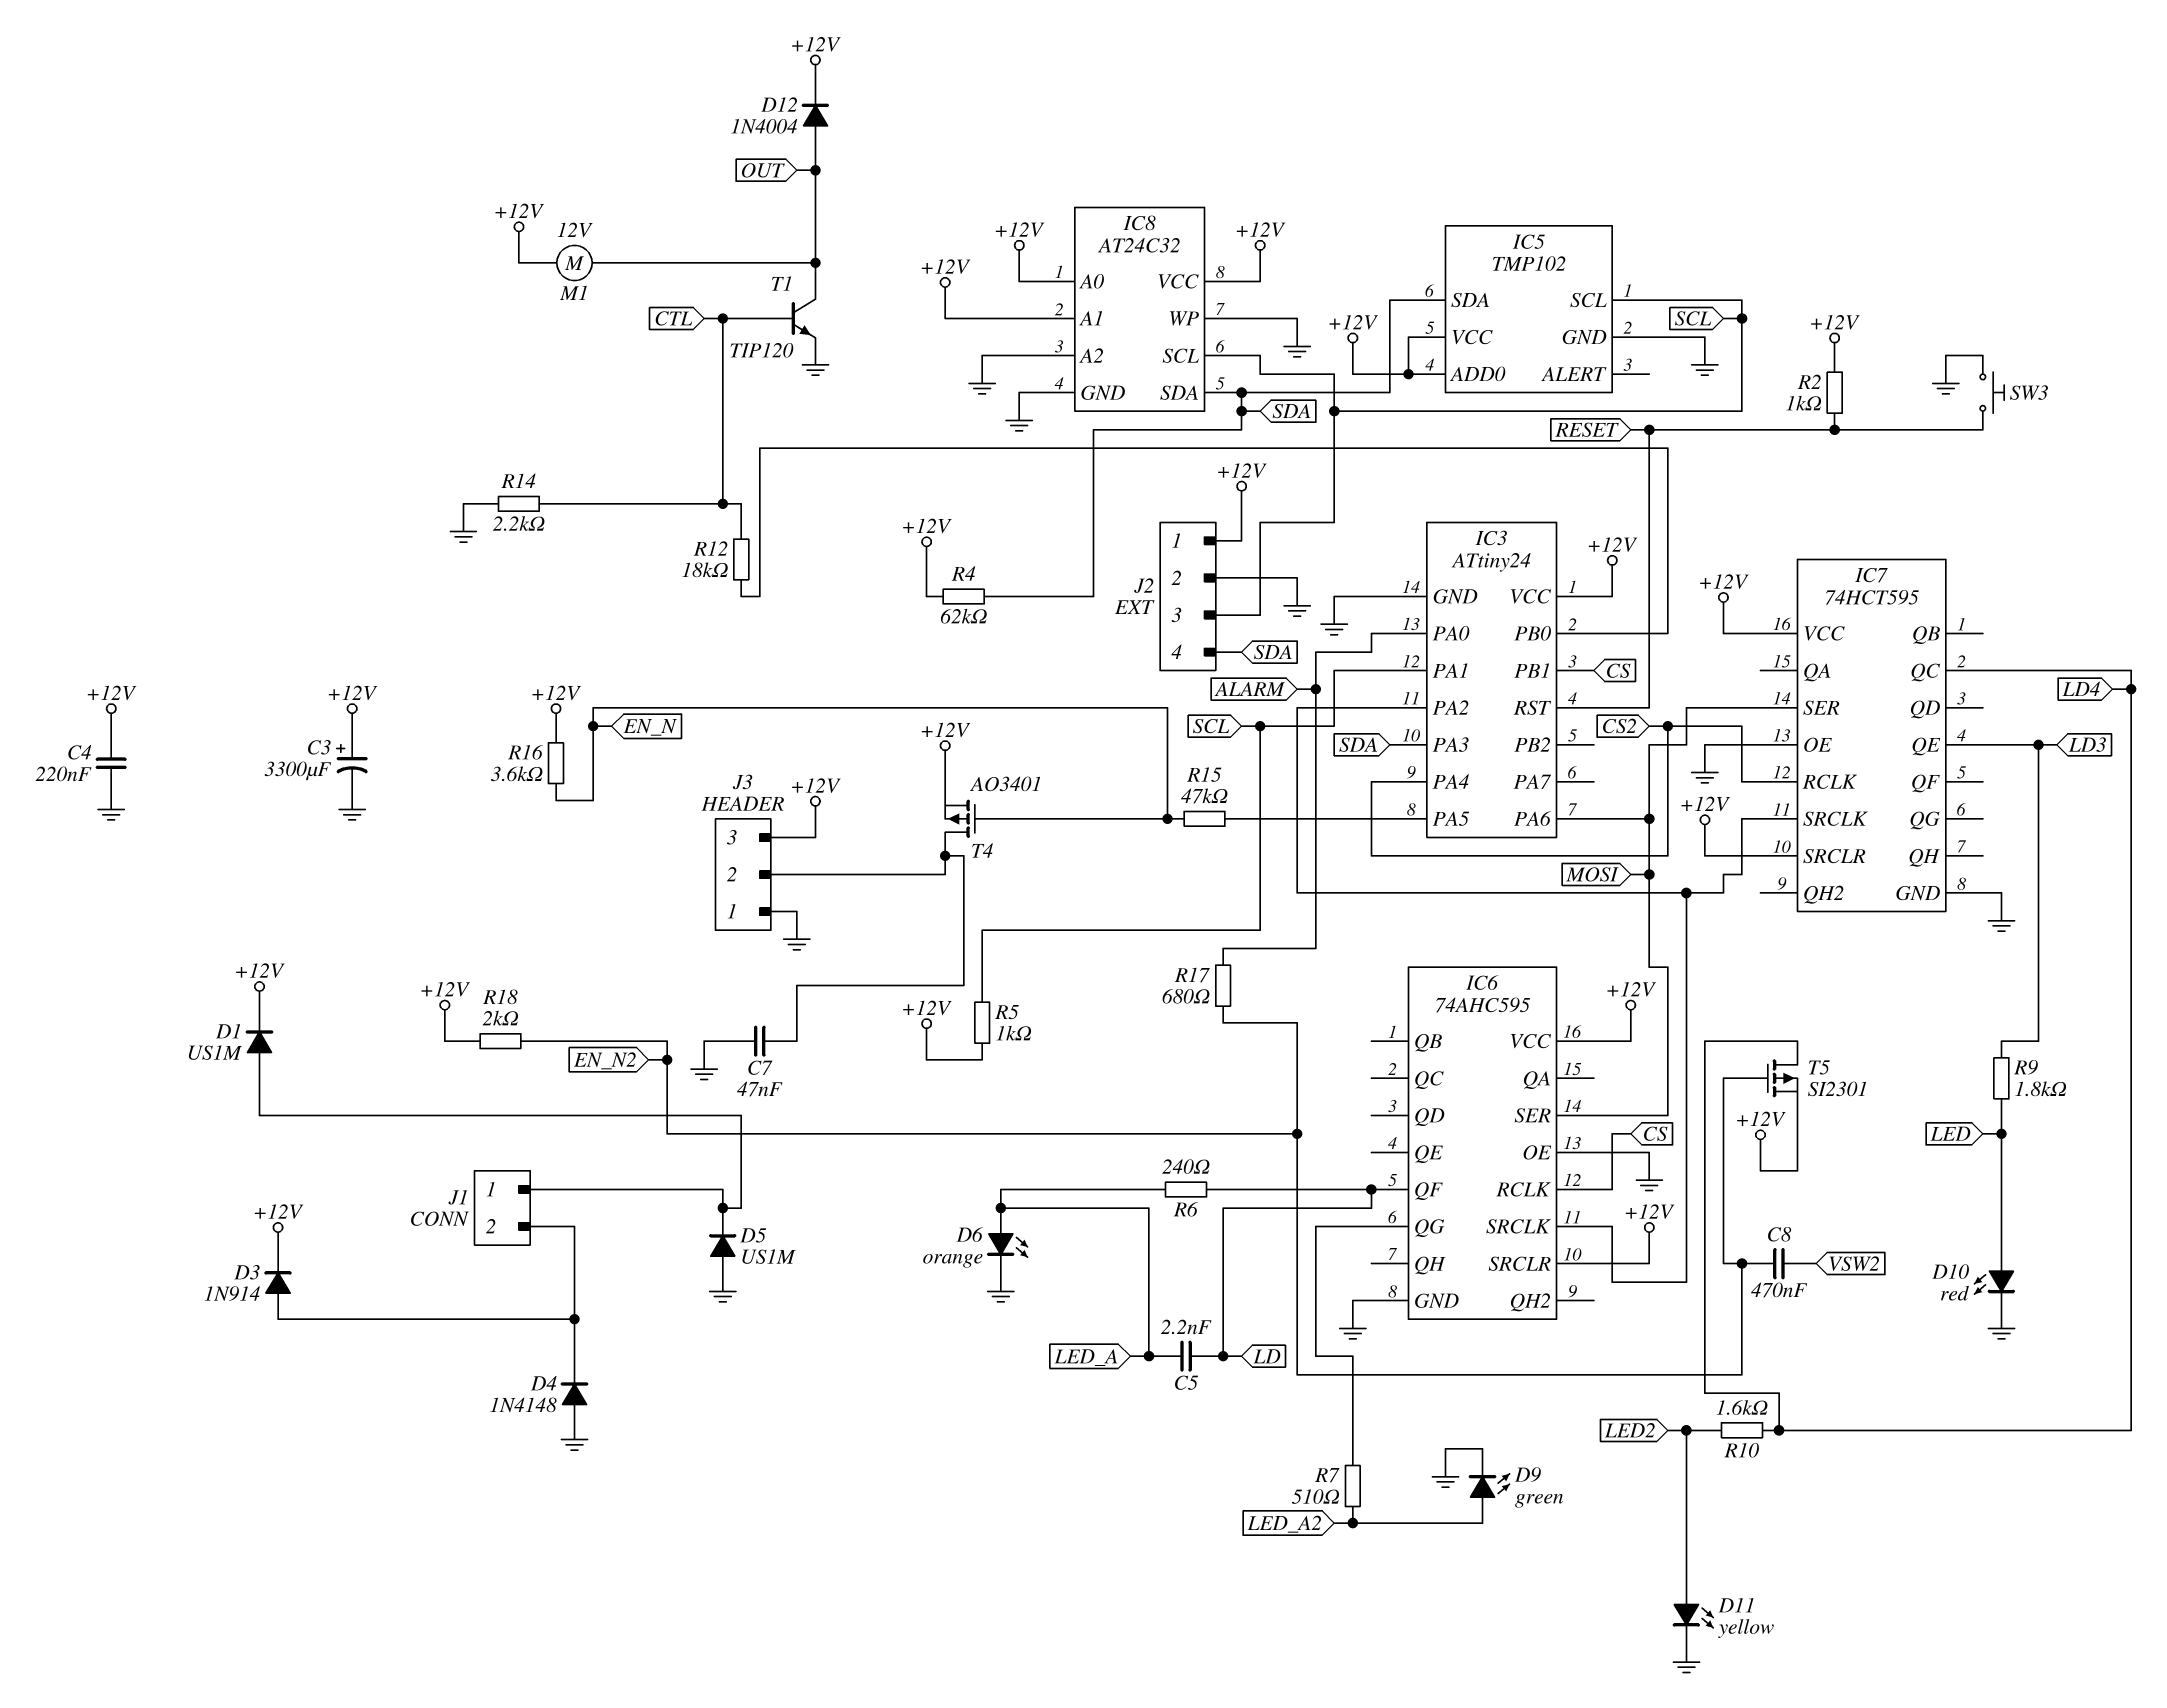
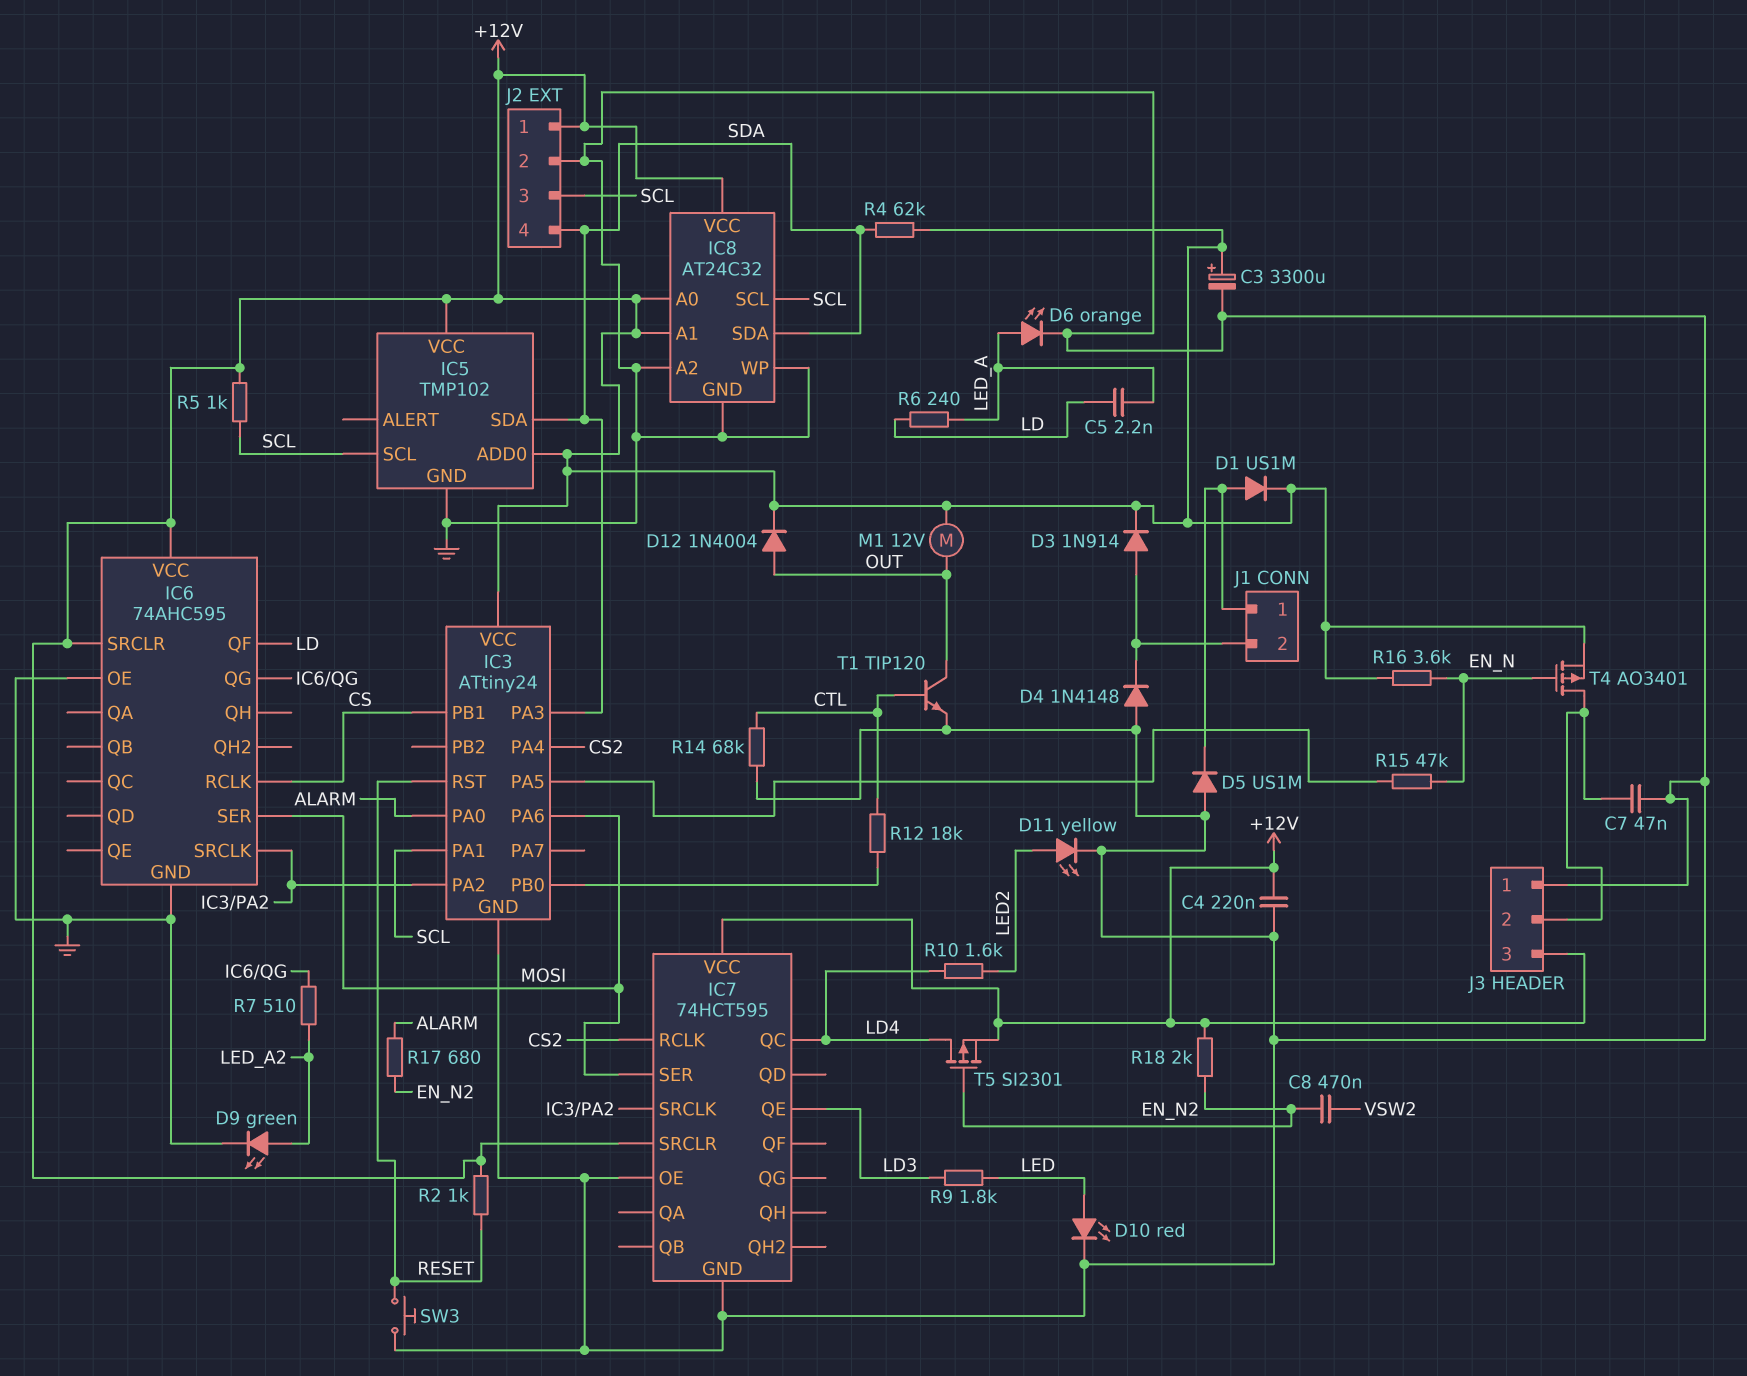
R14: 2.2k (CTL, GND) -> 68k (CTL, GND)

